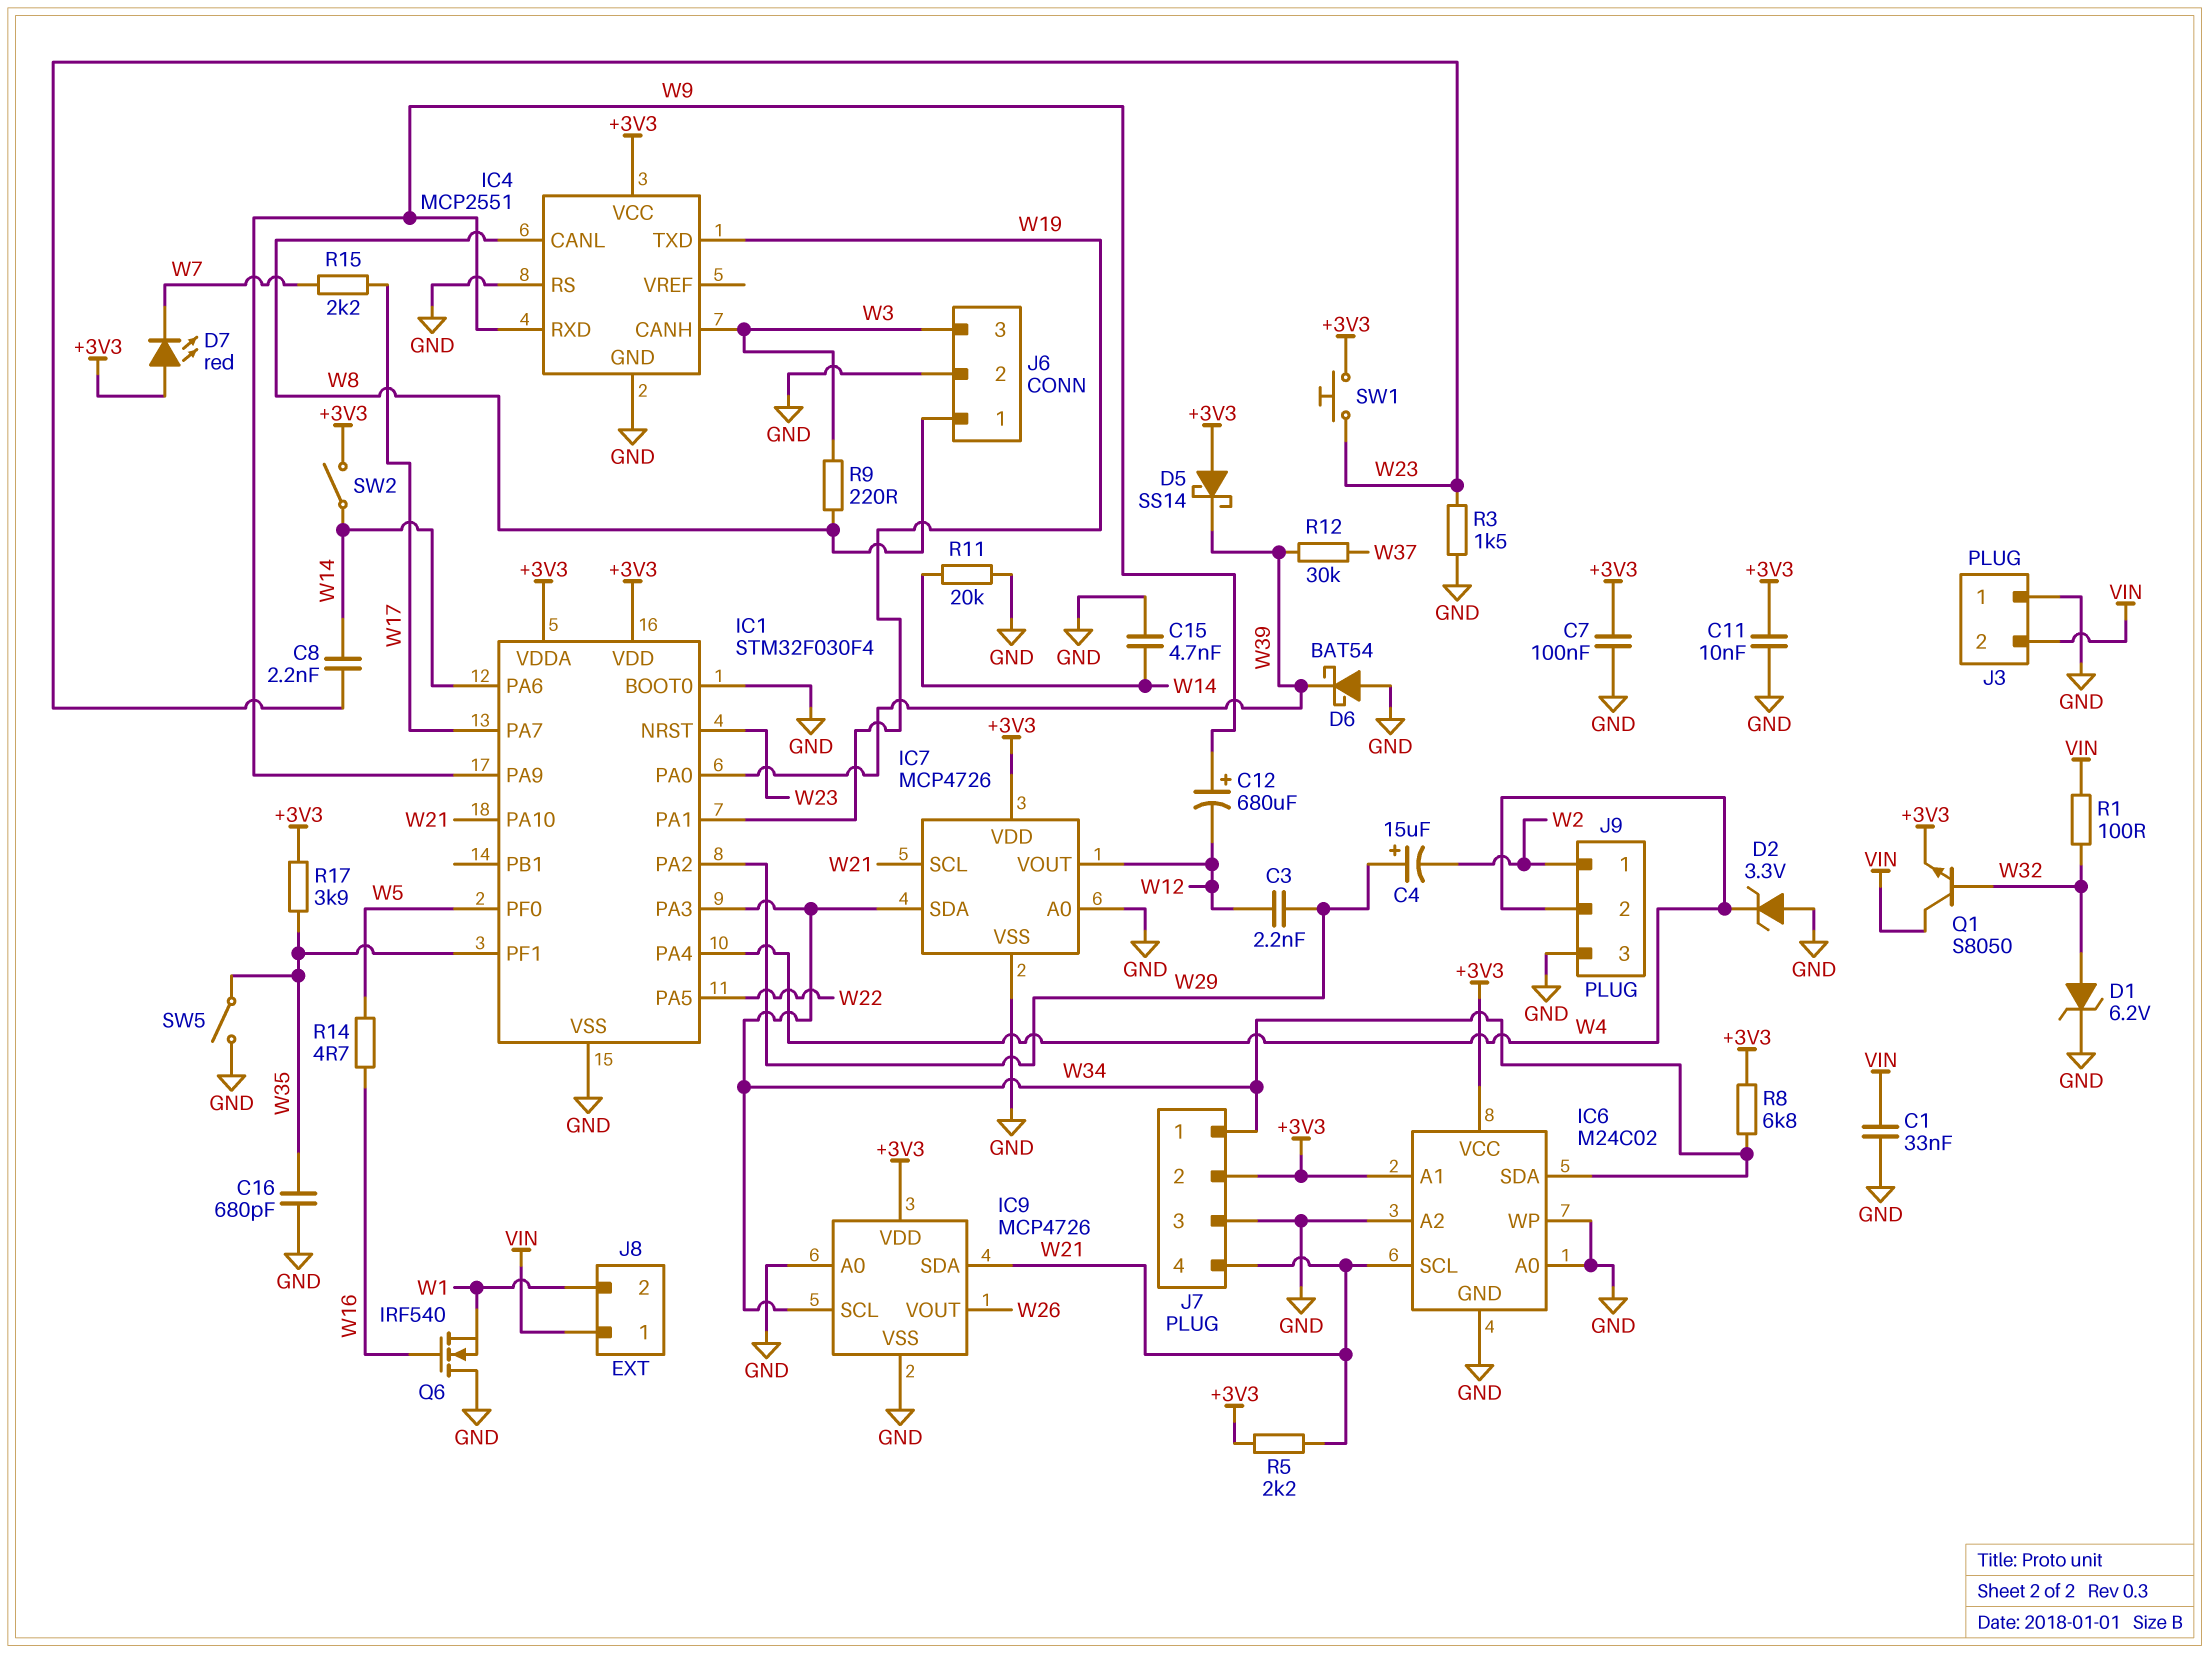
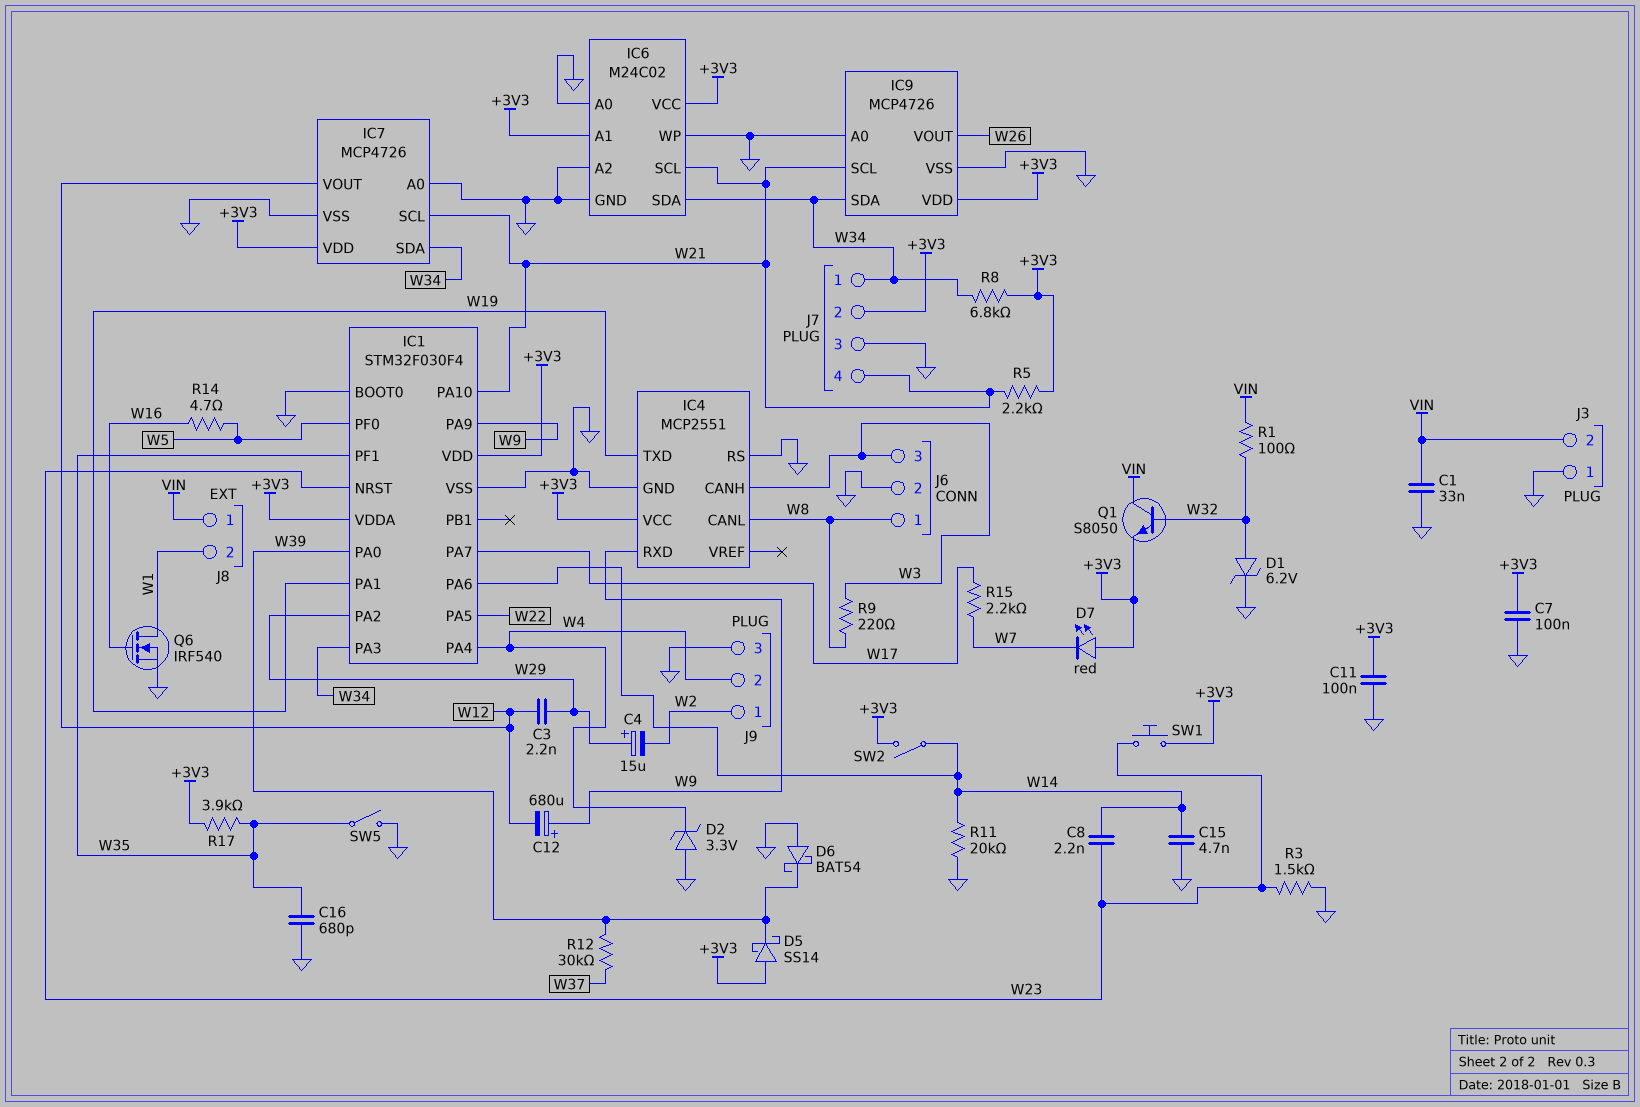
C11: 10nF (+3V3, GND) -> 100nF (+3V3, GND)
IC9 pin SCL: W34 -> W21
IC9 pin SDA: W21 -> W34
Q6: NMOS IRF540 (G W16, D GND, S W1) -> NMOS IRF540 (G W16, D W1, S GND)

